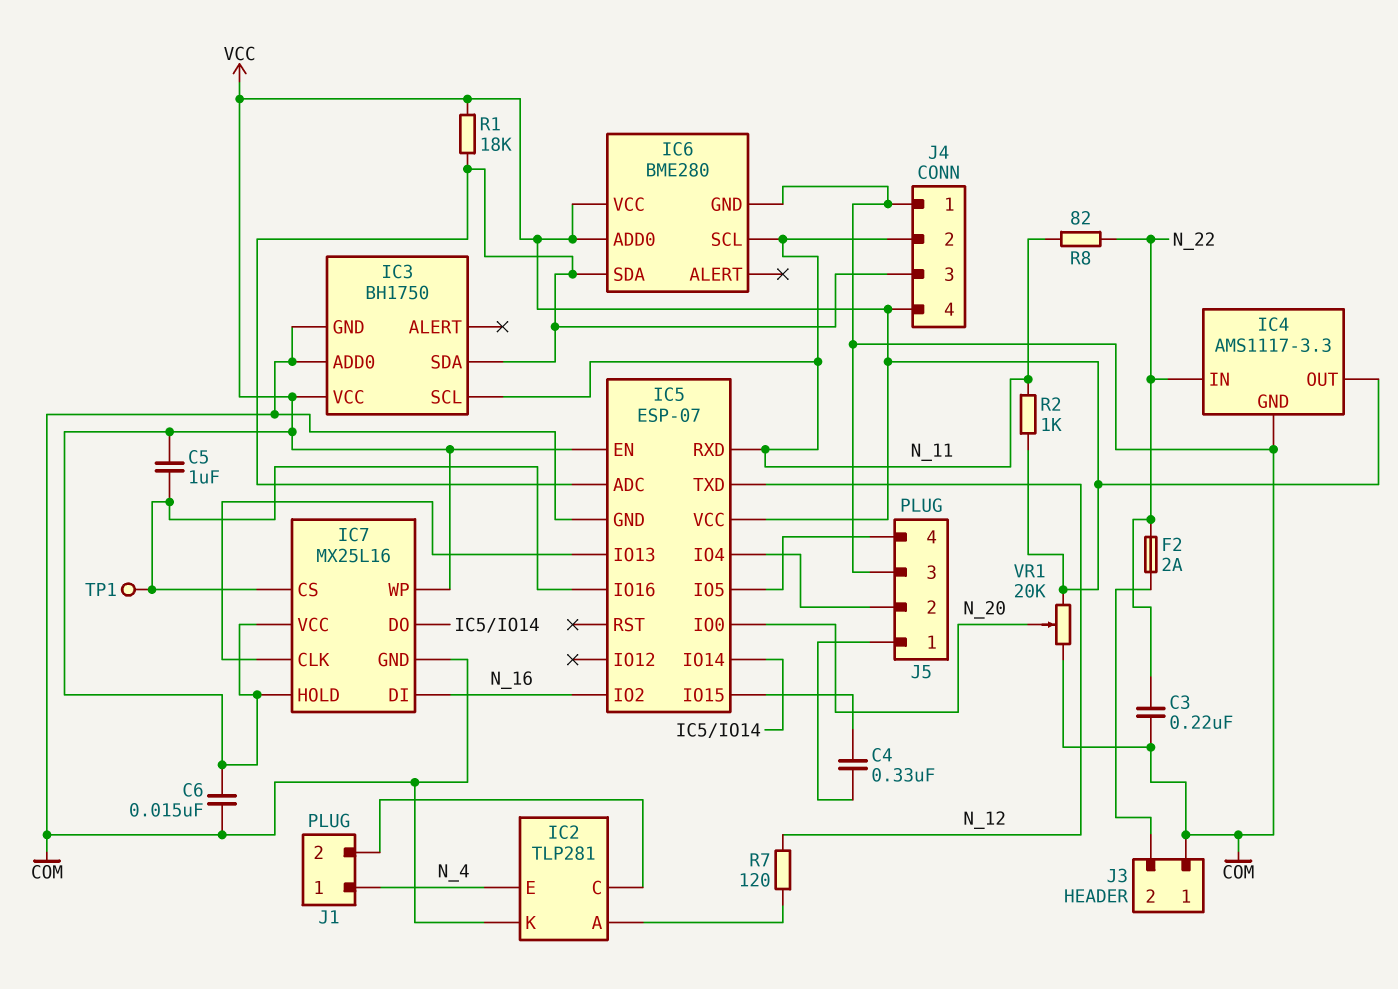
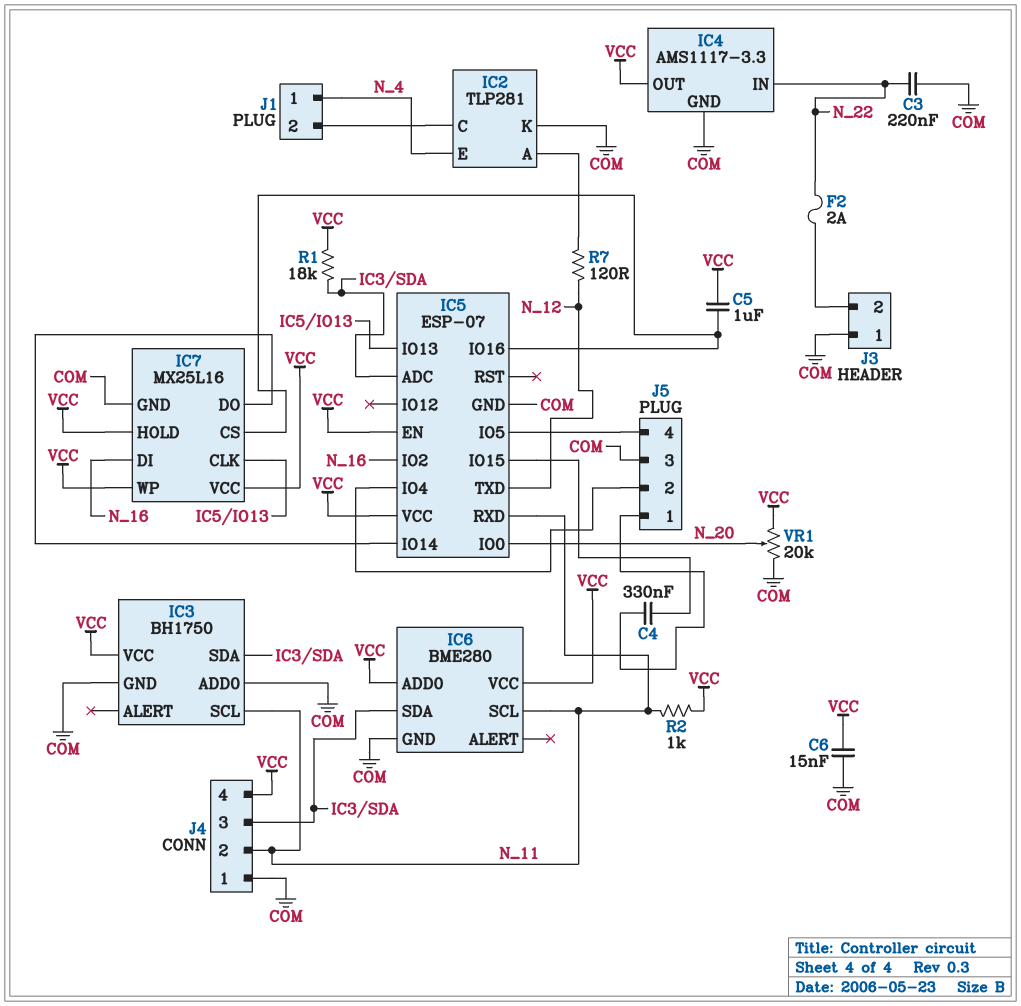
R8: 82 (N_11, N_22) -> none
TP1: test point (IC5/IO16) -> none

